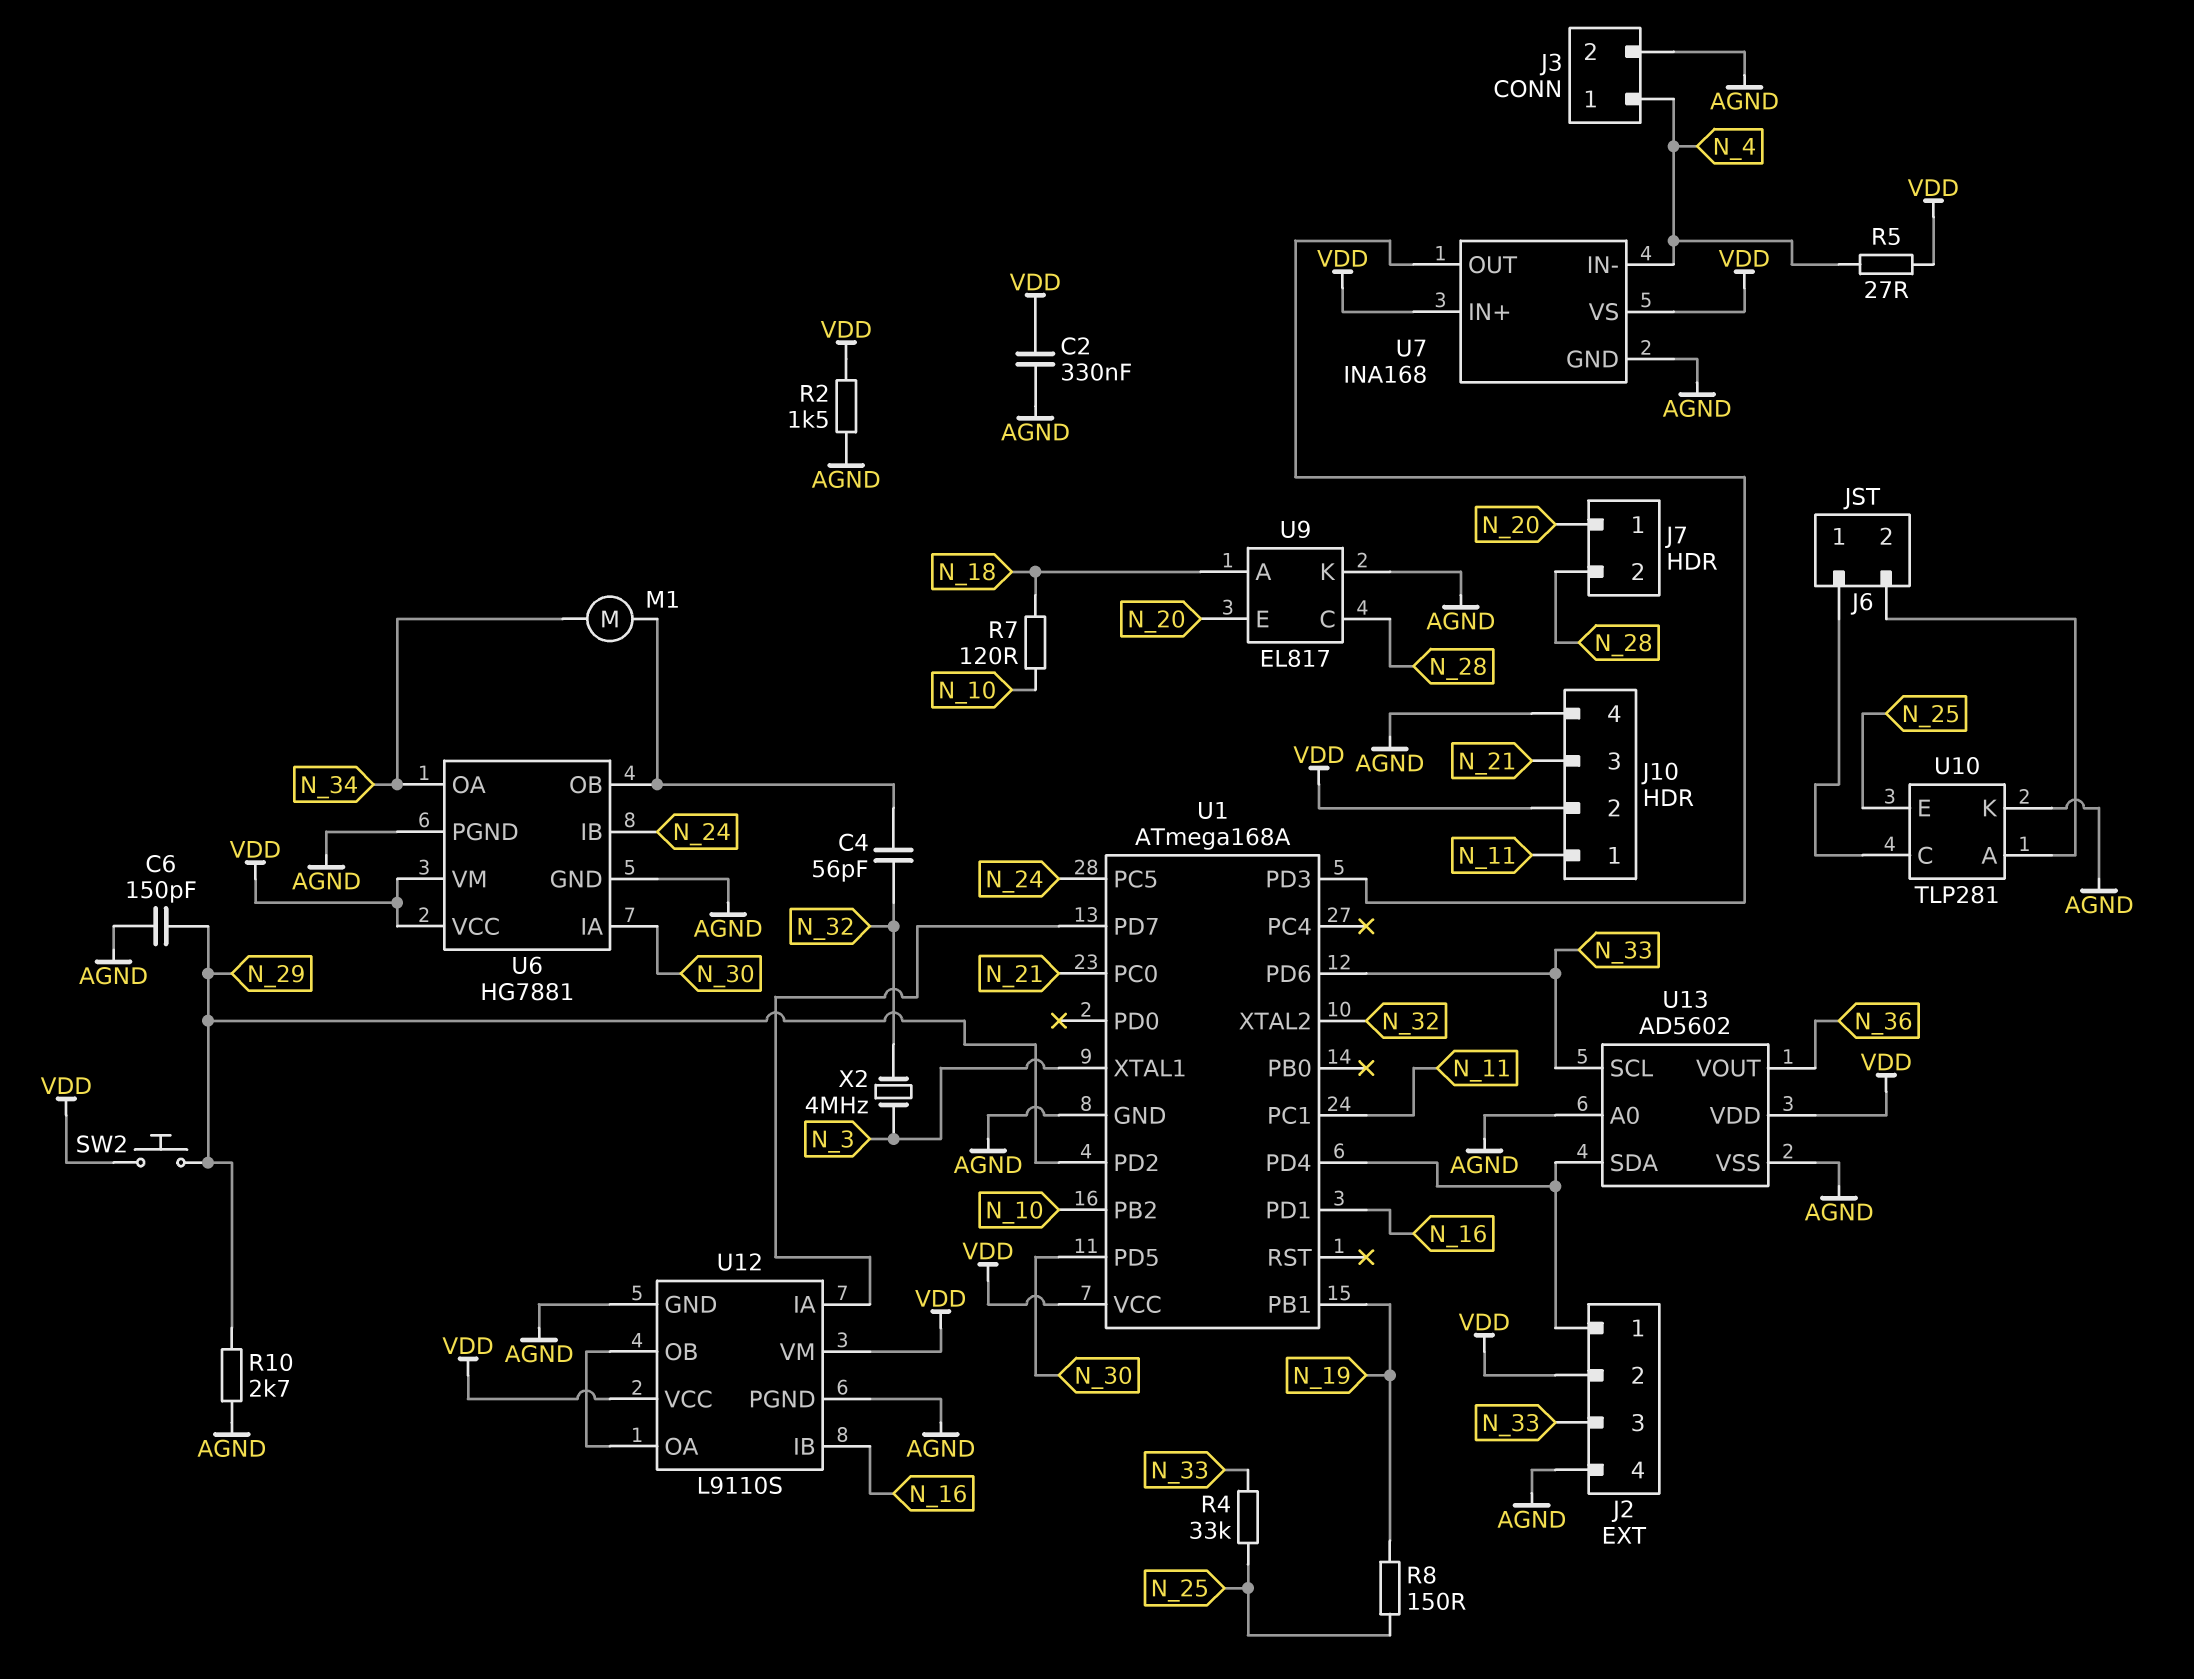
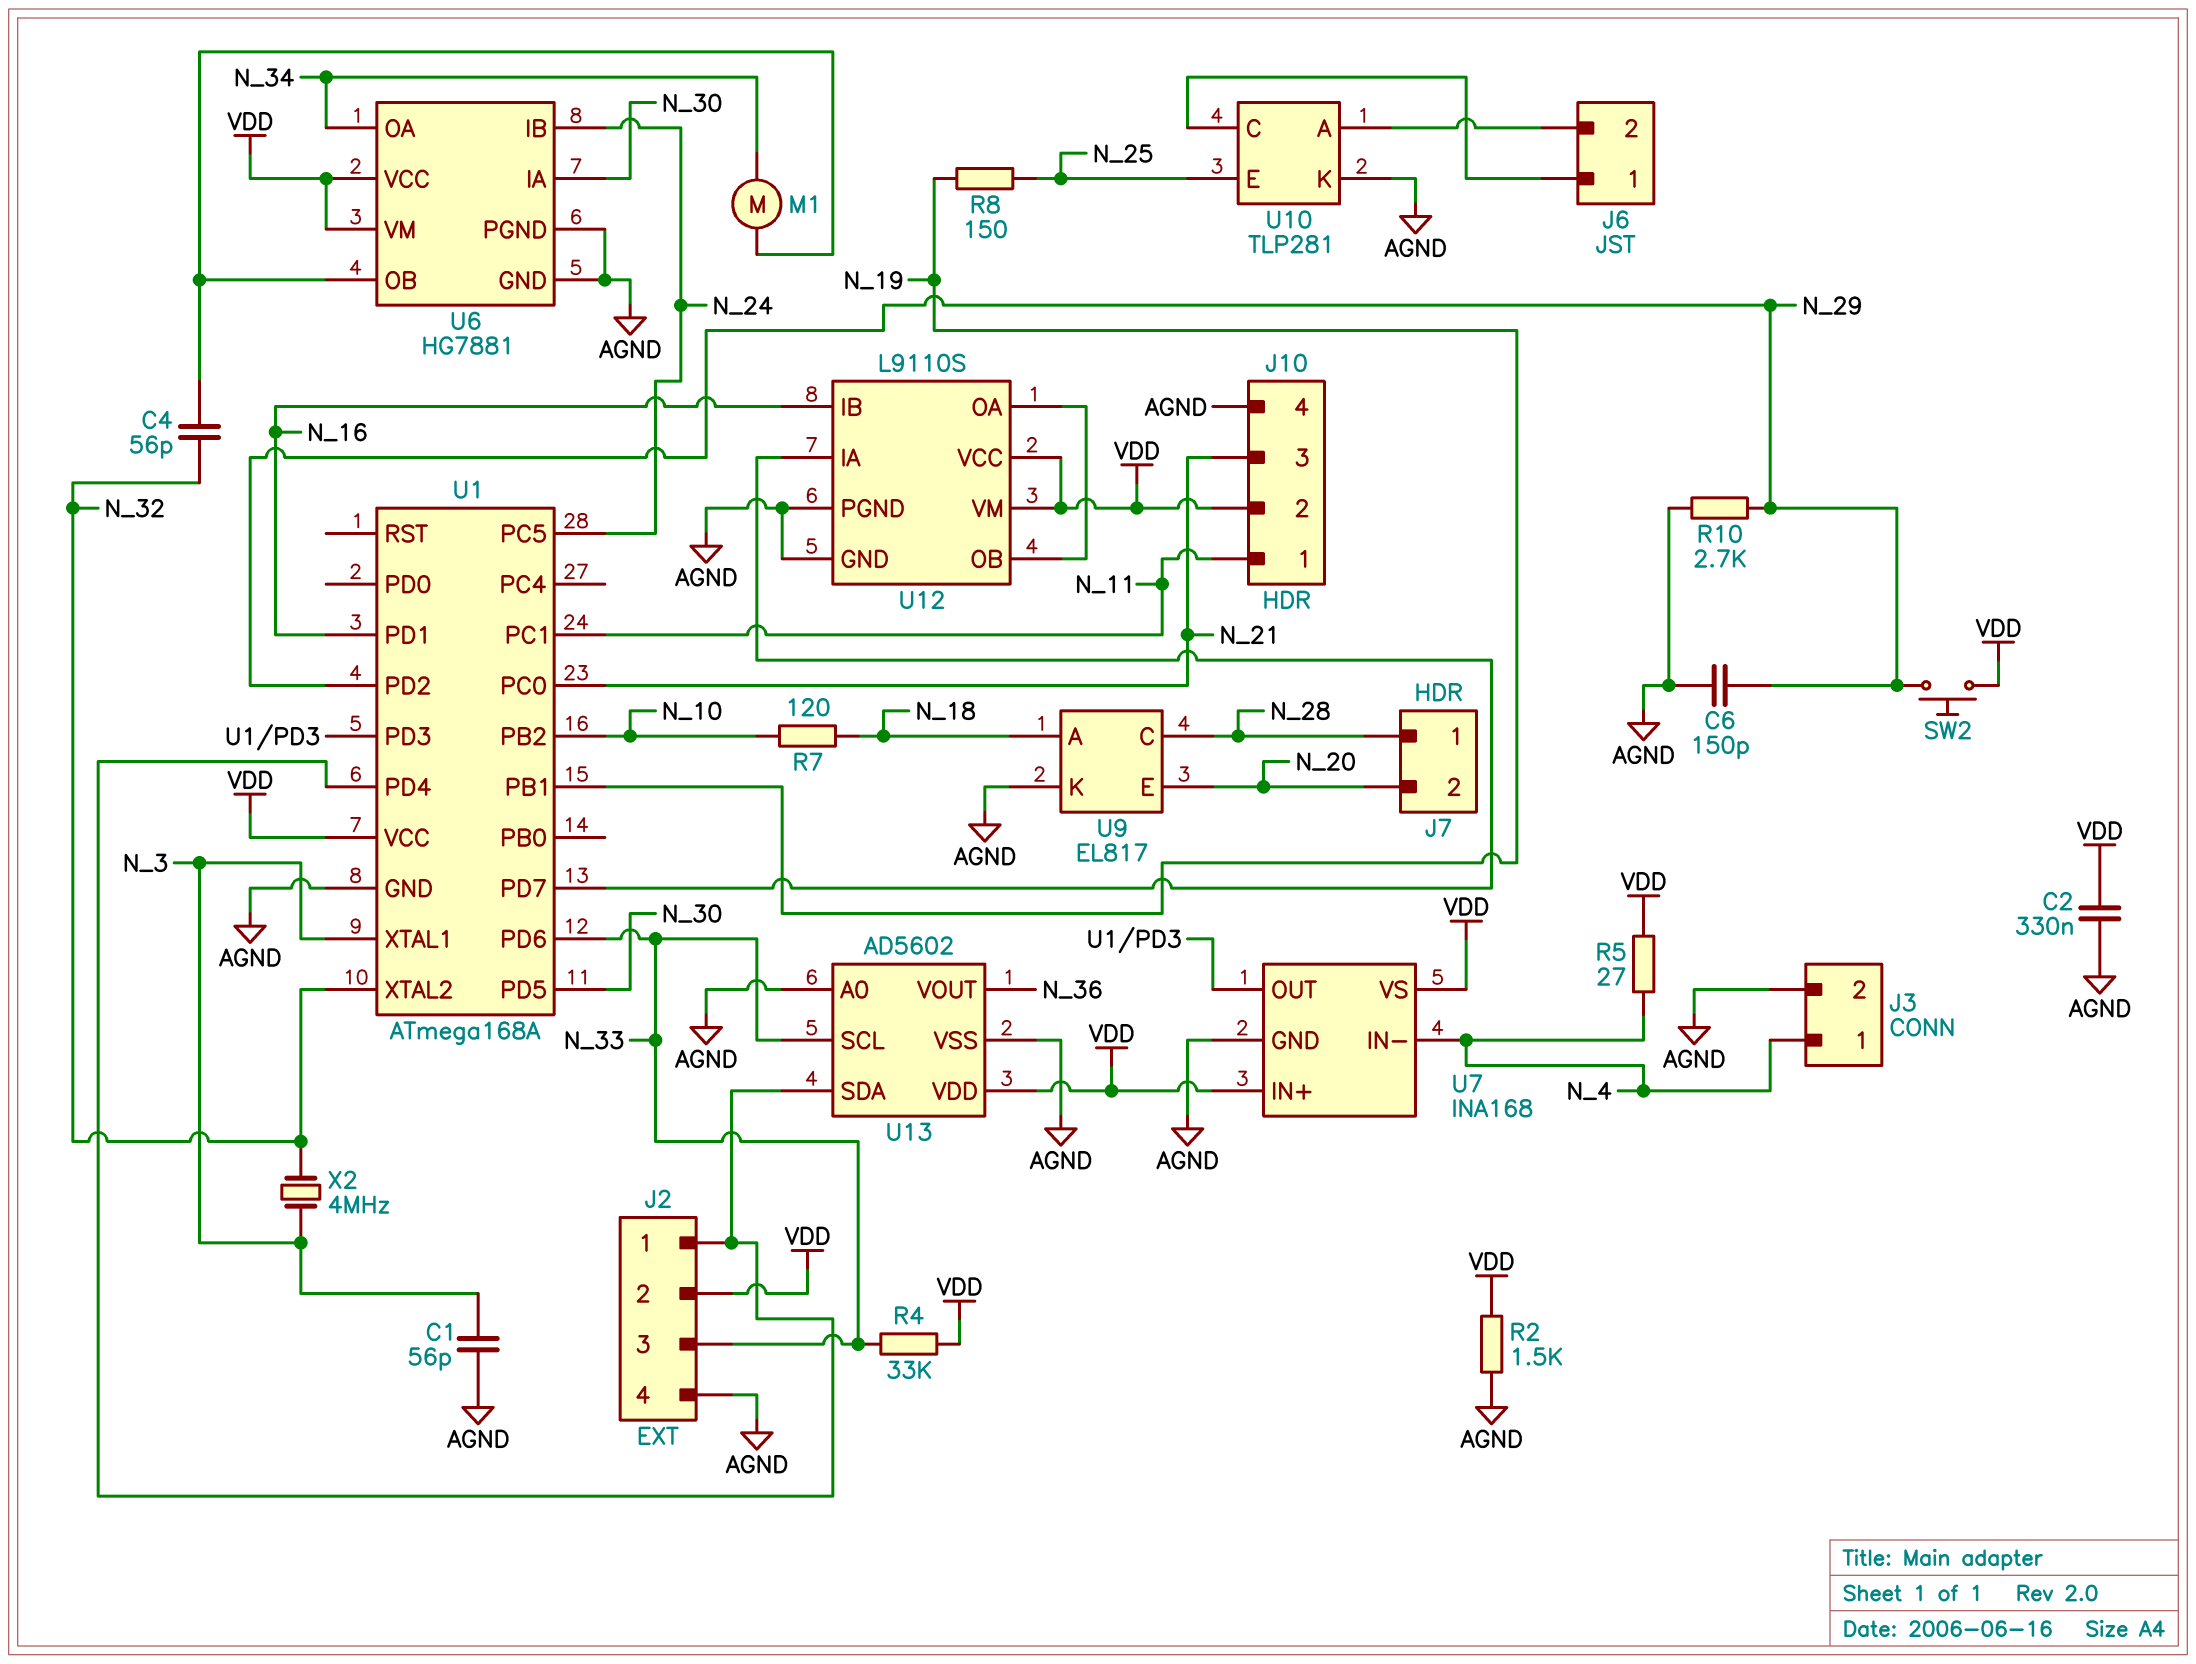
C1: none -> 56pF (AGND, N_3)
J7 pin 1: N_20 -> N_28
J7 pin 2: N_28 -> N_20
R4: 33k (N_25, N_33) -> 33k (N_33, VDD)

